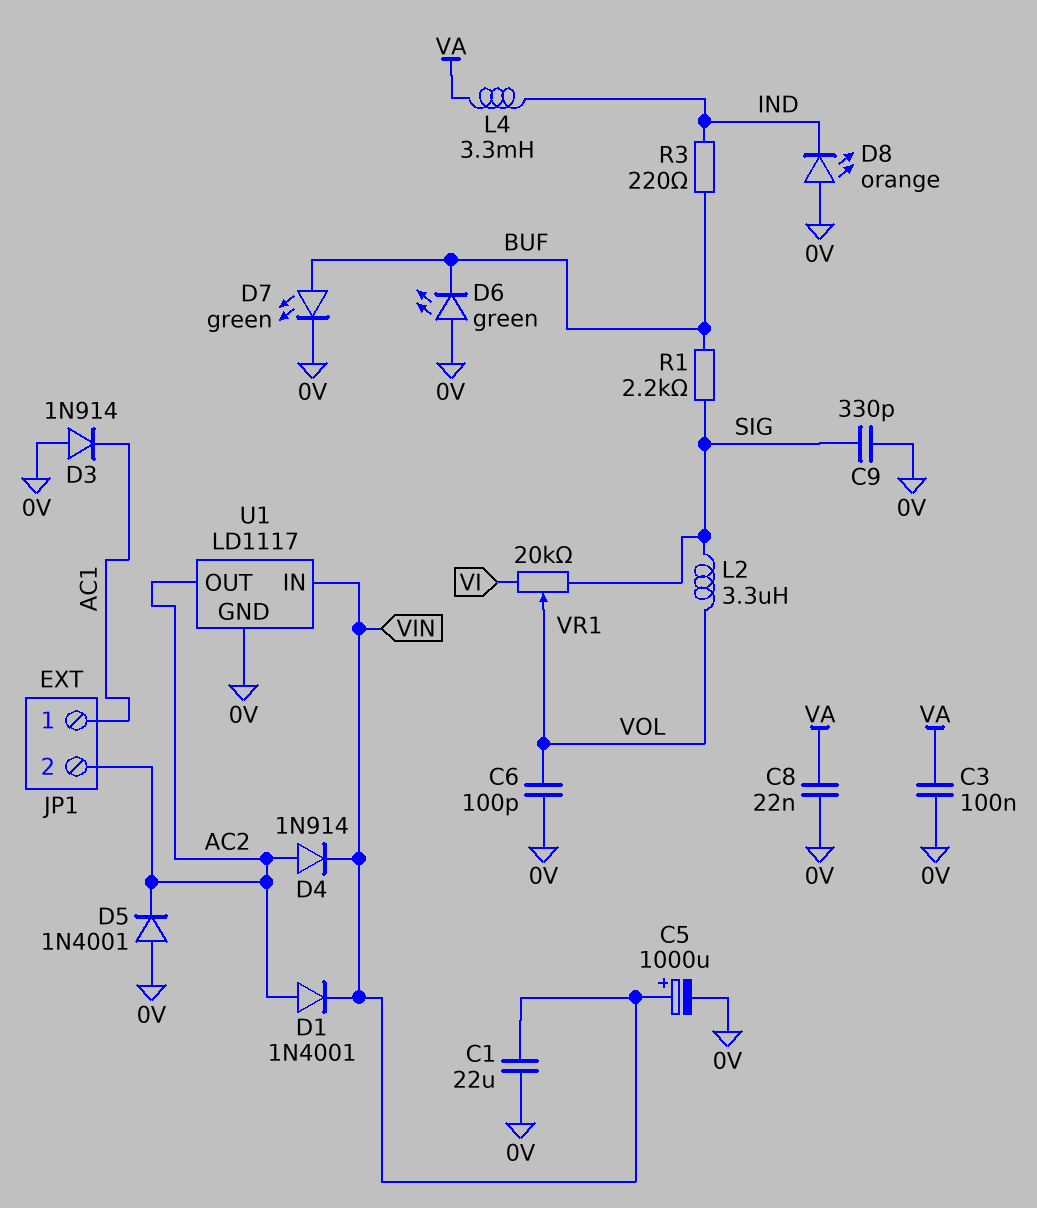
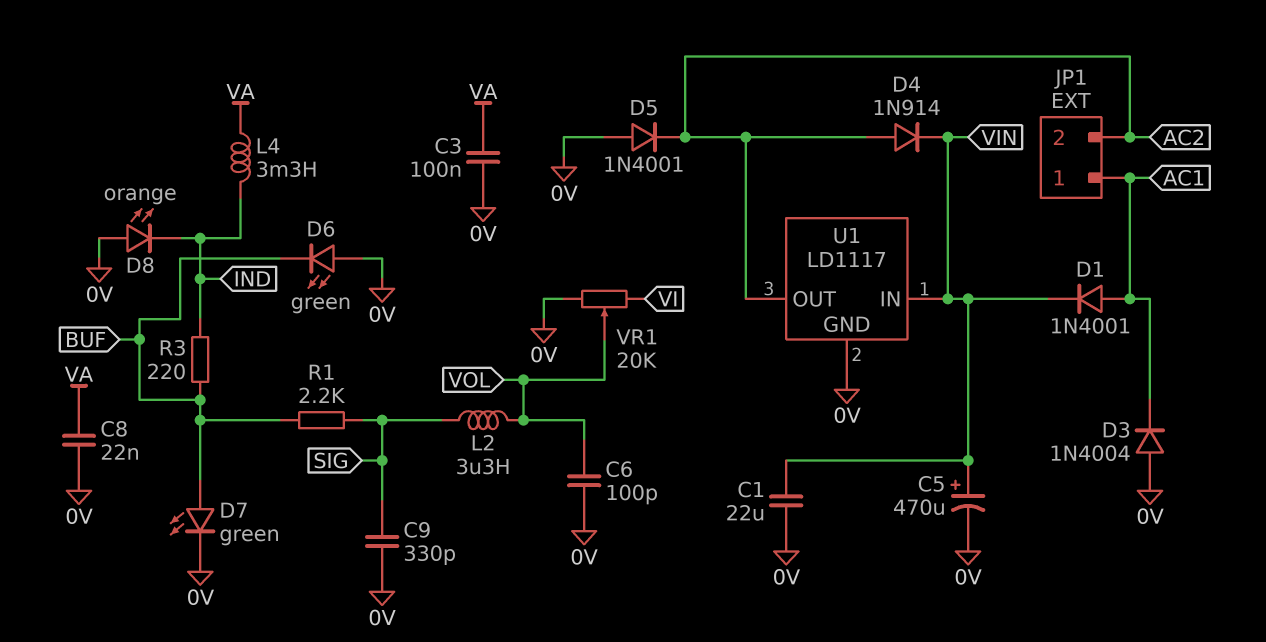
C5: 1000uF (plus VIN, minus 0V) -> 470uF (plus VIN, minus 0V)
D1: diode 1N4001 (A AC2, K VIN) -> diode 1N4001 (A AC1, K VIN)
D3: diode 1N914 (A 0V, K AC1) -> diode 1N4004 (A 0V, K AC1)
VR1: 20k (SIG, VI, wiper VOL) -> 20k (0V, VI, wiper VOL)

